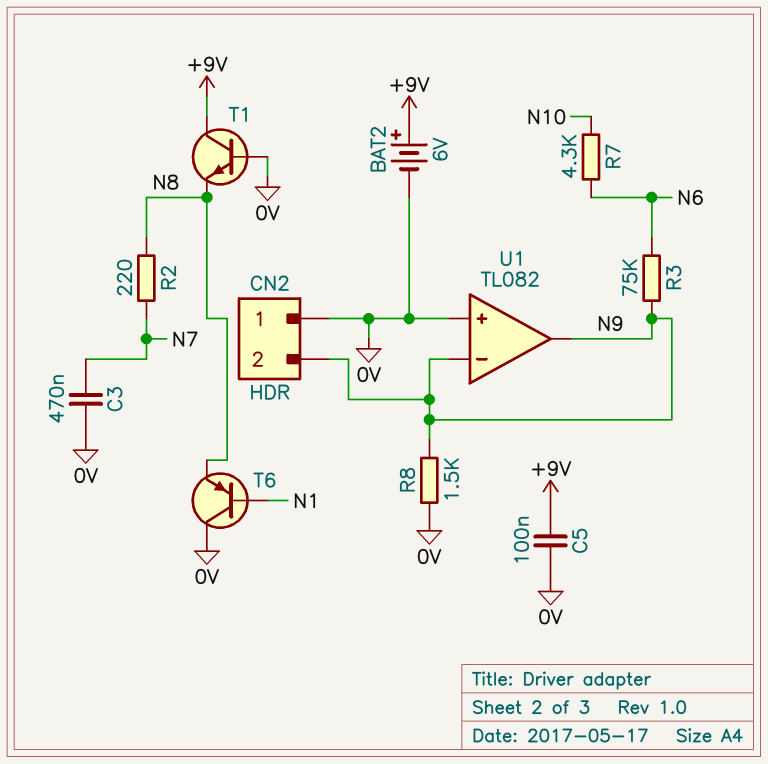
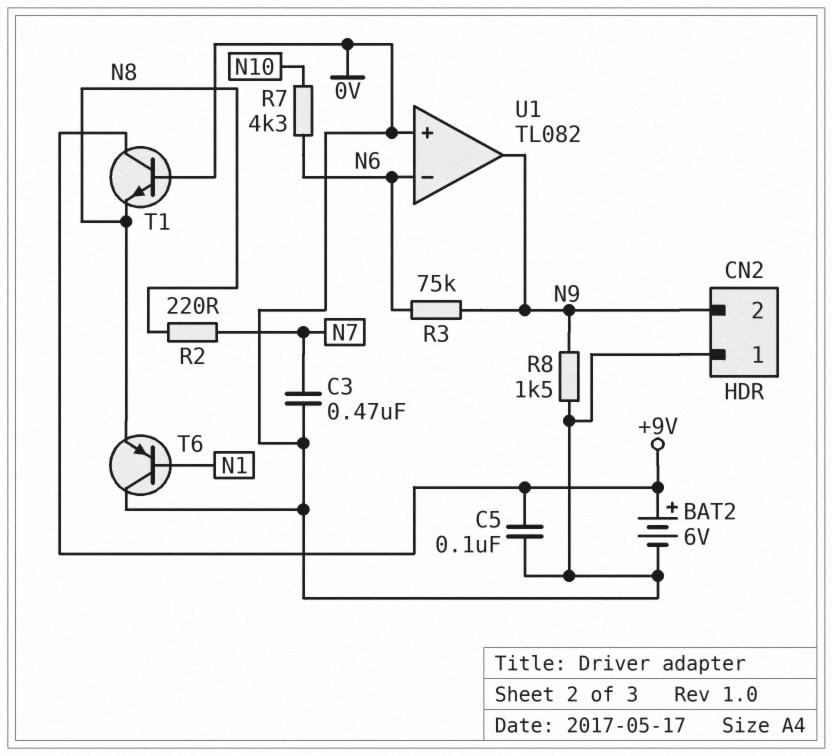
U1 pin in-: N9 -> N6

